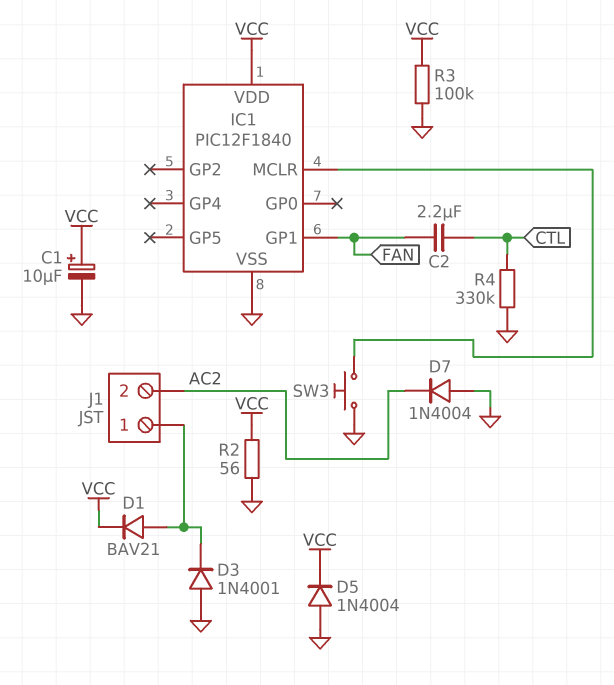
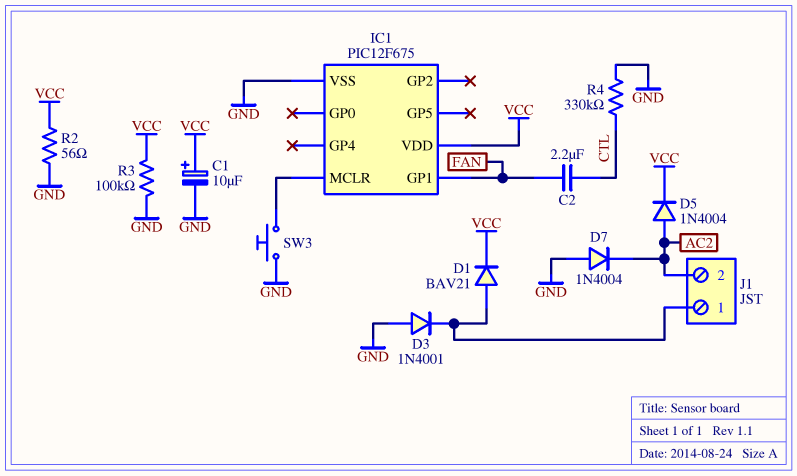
D5: diode 1N4004 (A GND, K VCC) -> diode 1N4004 (A AC2, K VCC)
IC1: PIC12F1840 -> PIC12F675

